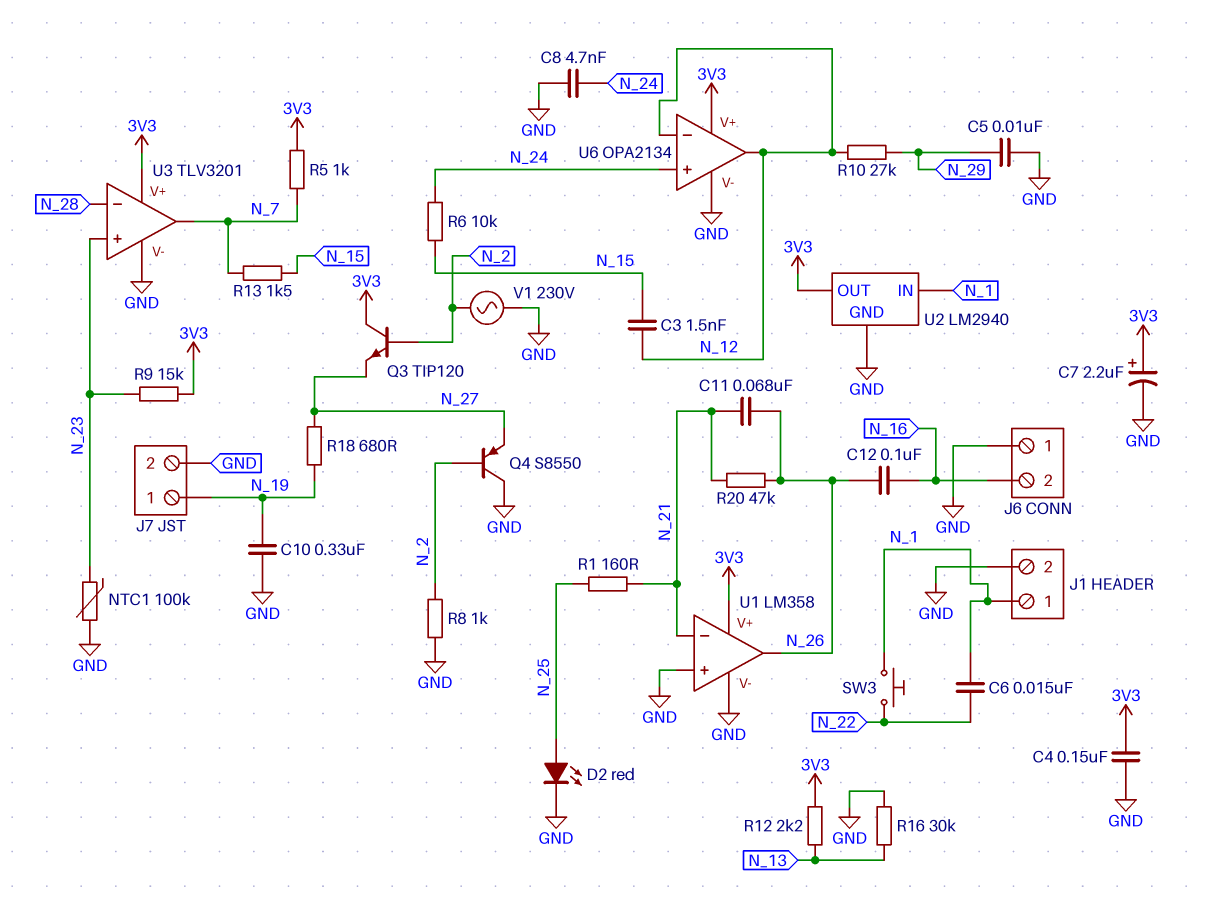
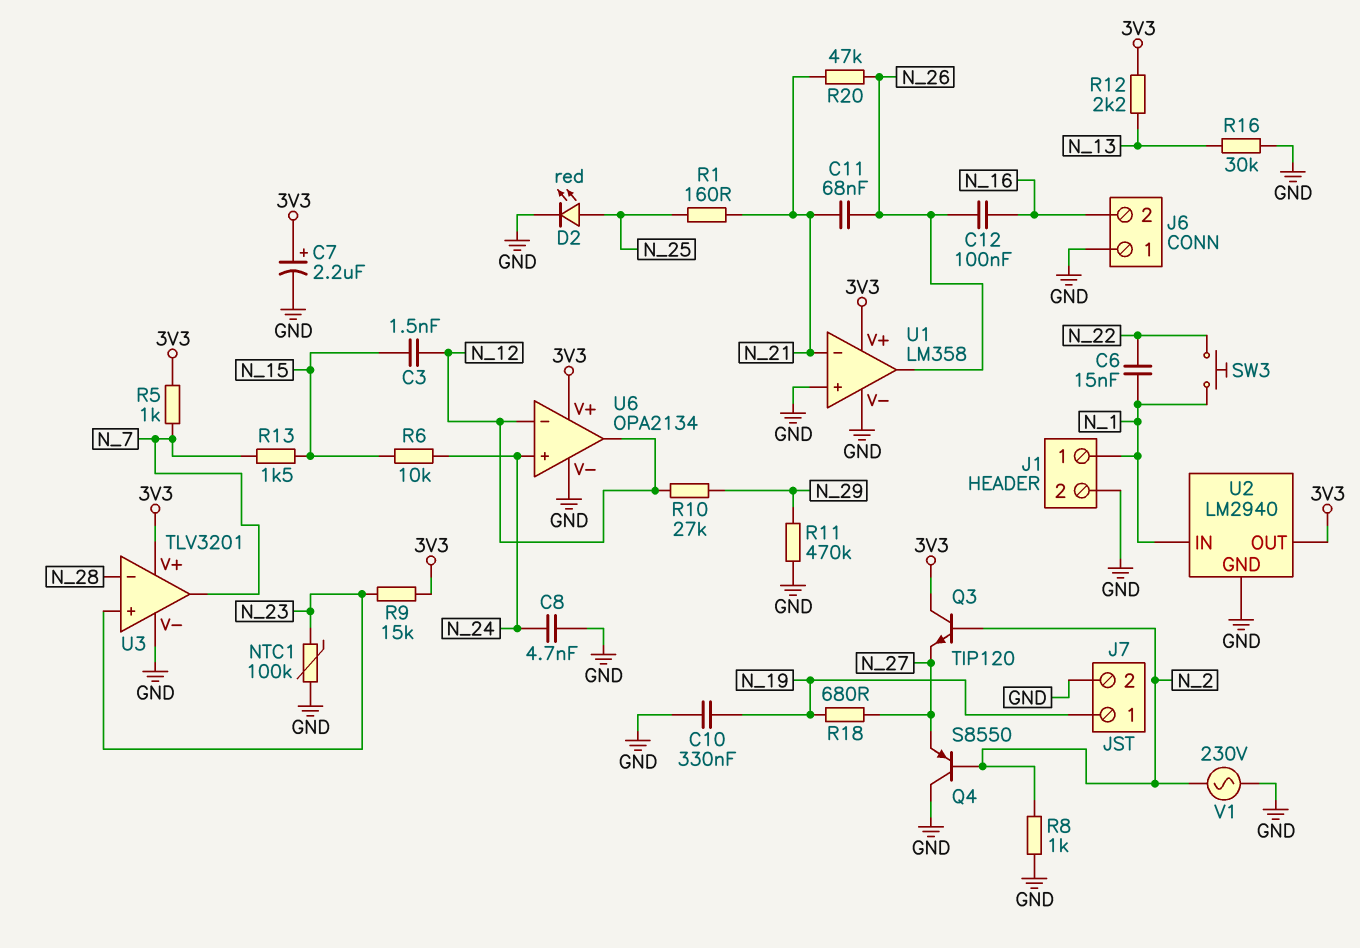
C4: 150nF (3V3, GND) -> none
C5: 10nF (GND, N_29) -> none
R11: none -> 470k (GND, N_29)

